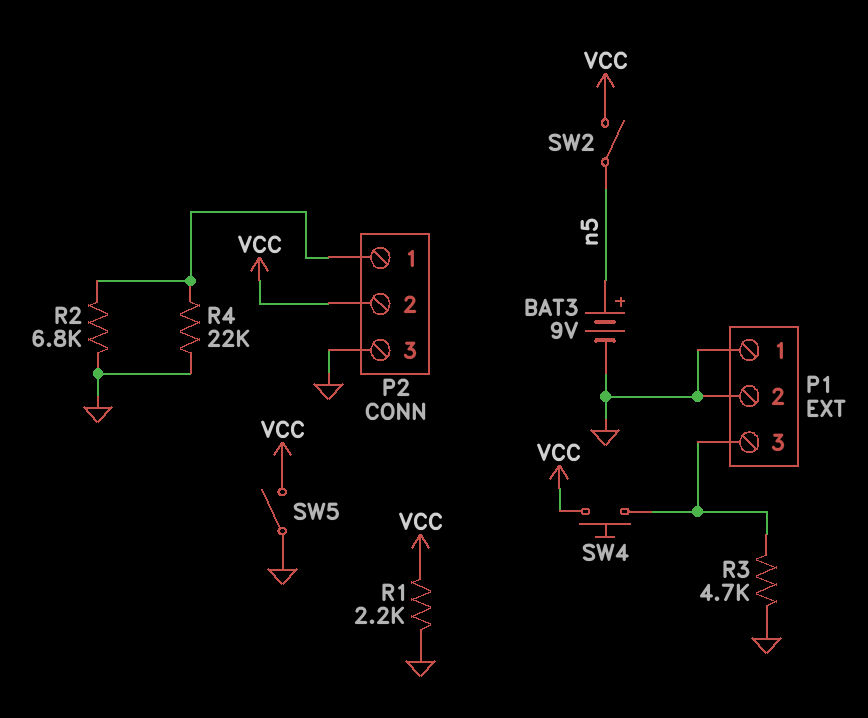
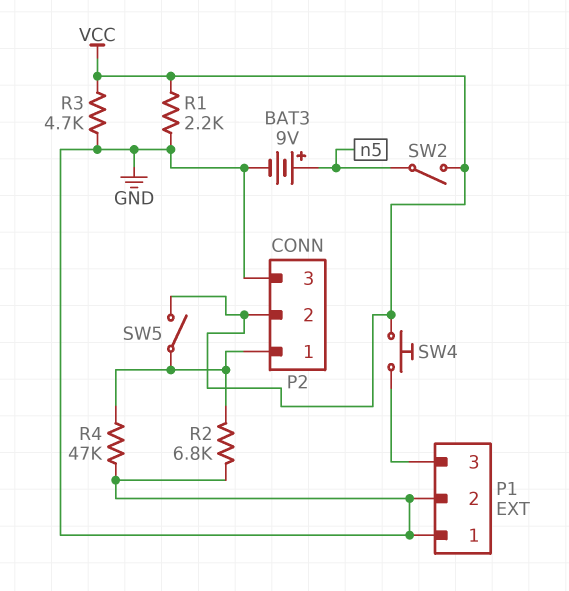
R3: 4.7k (GND, P1/3) -> 4.7k (GND, VCC)
R4: 22k (GND, P2/1) -> 47k (GND, P2/1)
SW5: switch (GND, VCC) -> switch (P2/1, VCC)

